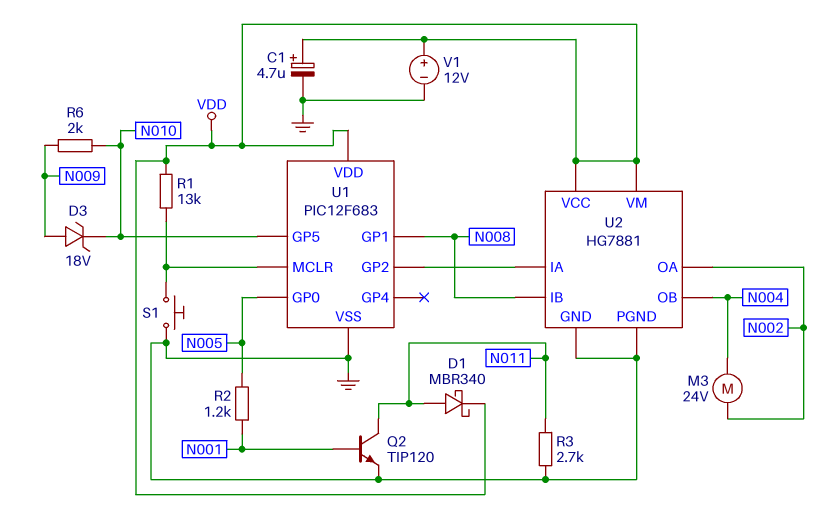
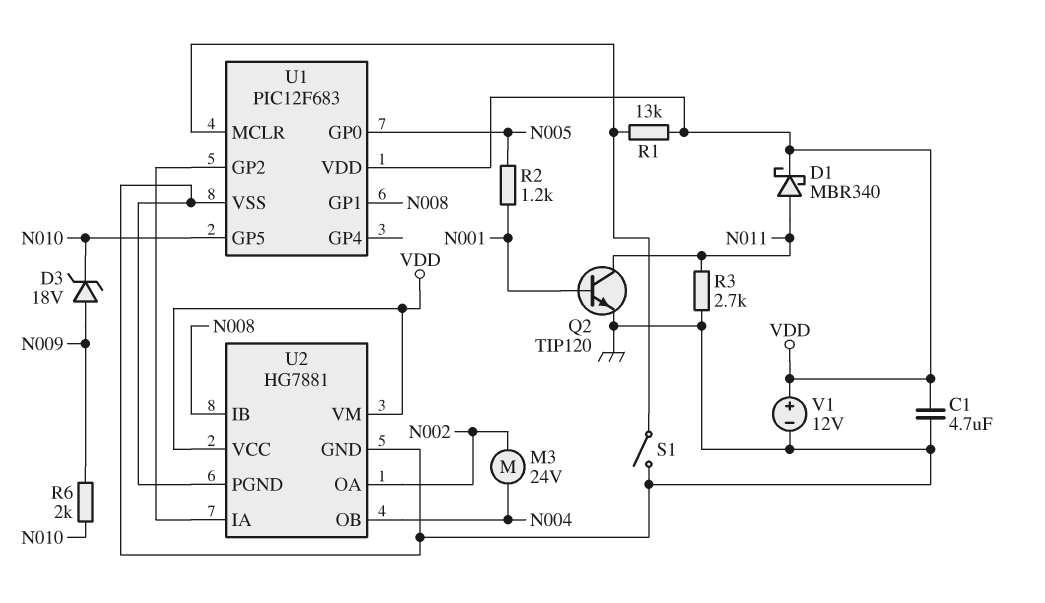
C1: 4.7uF (plus VDD, minus GND) -> 4.7uF (GND, VDD)
S1: button (GND, U1/MCLR) -> switch (GND, U1/MCLR)

